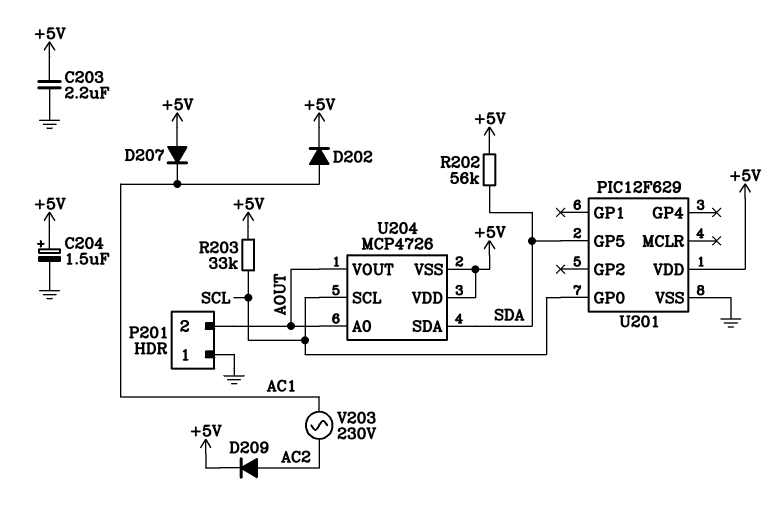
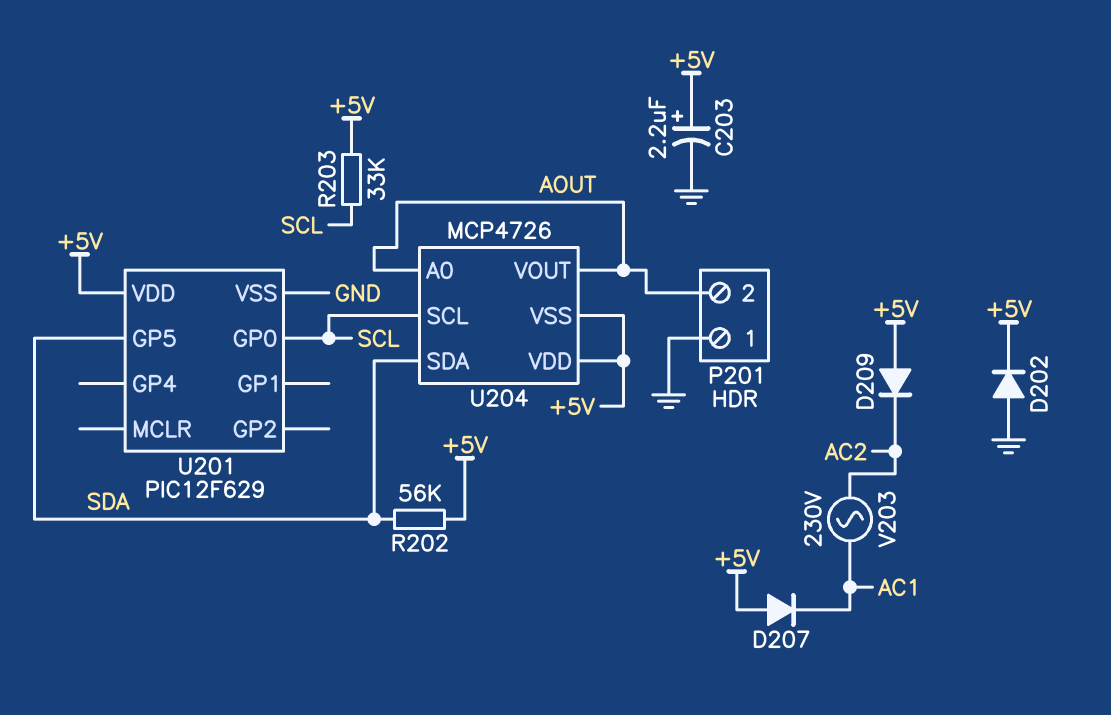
C203: 2.2uF (+5V, GND) -> 2.2uF (plus +5V, minus GND)
C204: 1.5uF (plus +5V, minus GND) -> none
D202: diode (A AC1, K +5V) -> diode (A GND, K +5V)
D209: diode (A AC2, K +5V) -> diode (A +5V, K AC2)

